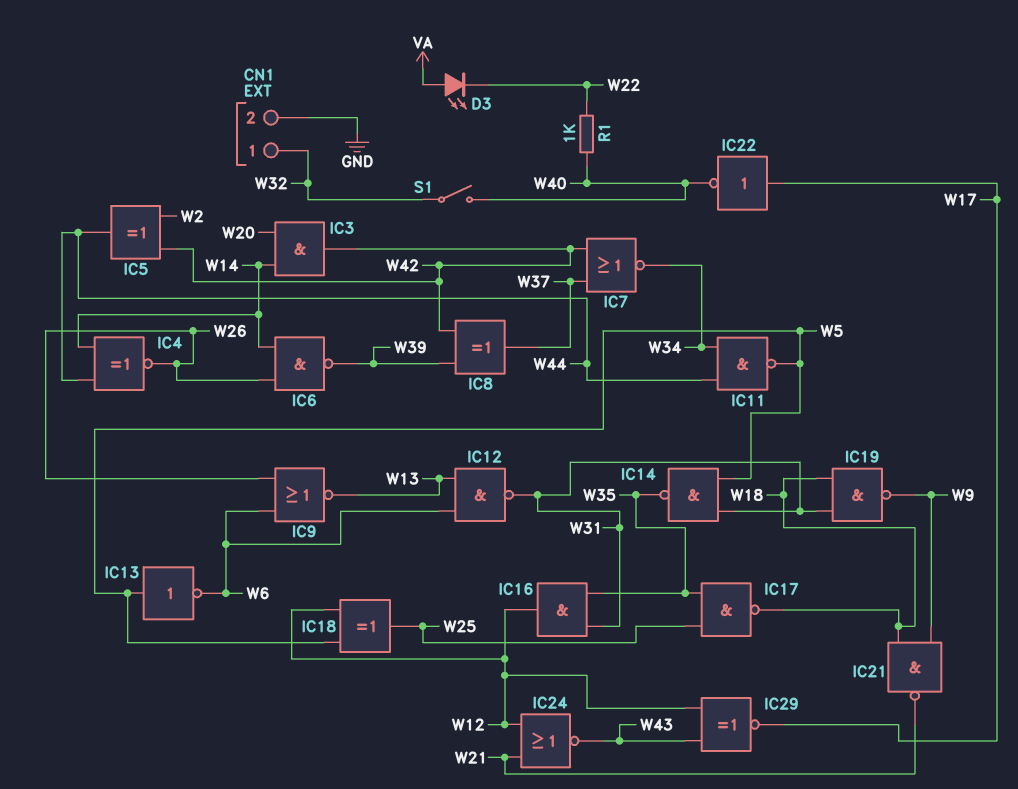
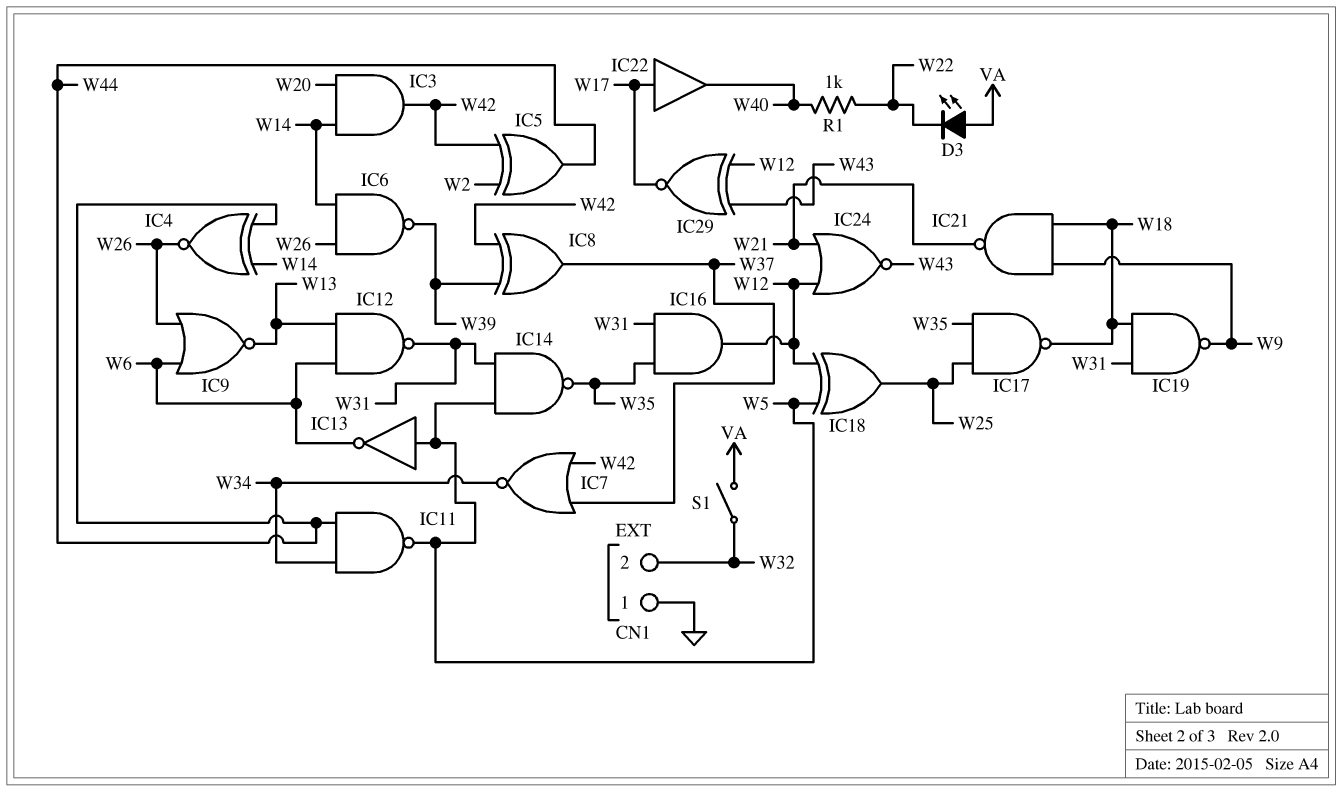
CN1 pin 1: W32 -> GND
CN1 pin 2: GND -> W32
IC22: NOT (in W17, out W40) -> buffer (in W17, out W40)
S1: switch (W32, W40) -> switch (VA, W32)

